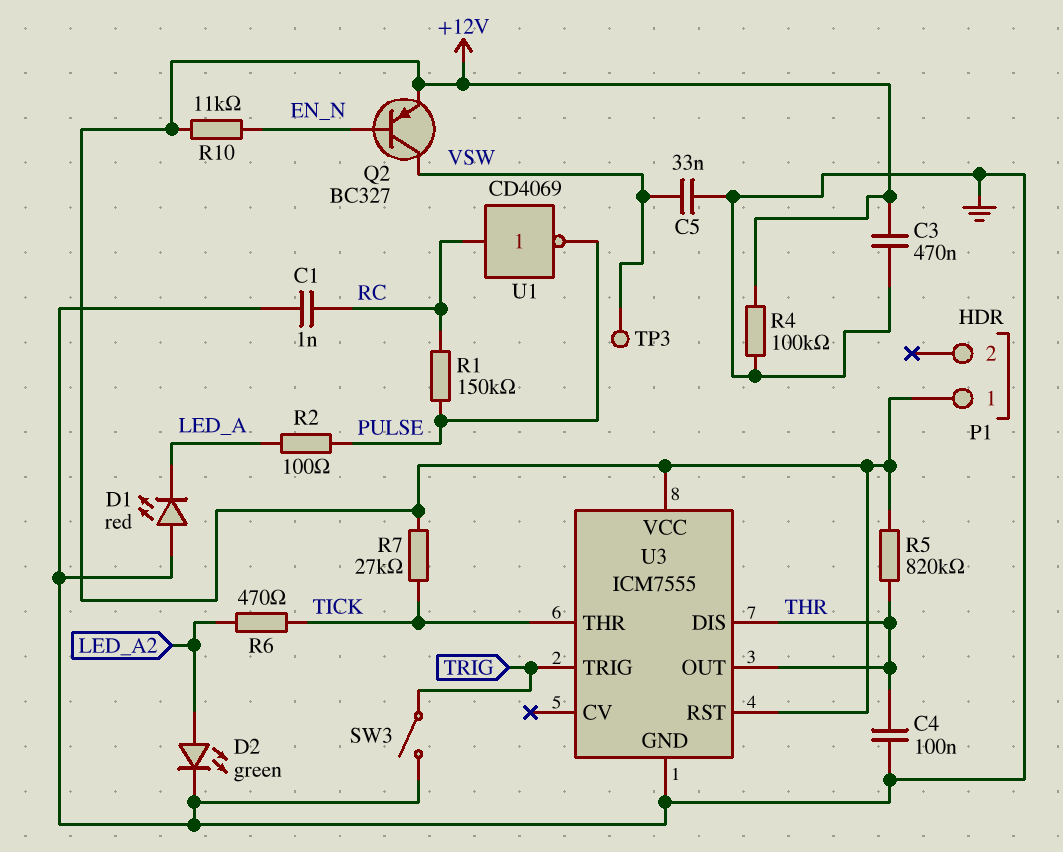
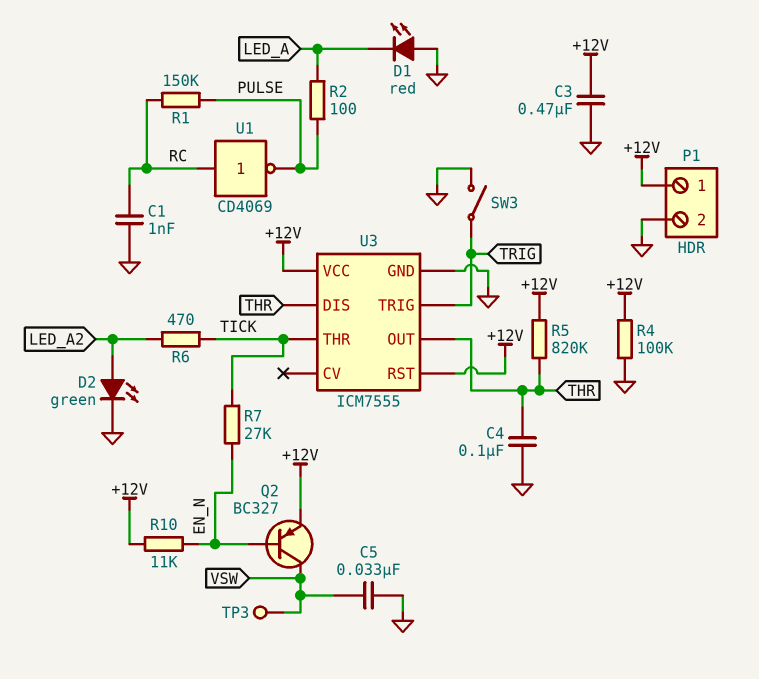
P1 pin 2: none -> GND
R7: 27k (+12V, TICK) -> 27k (EN_N, TICK)

